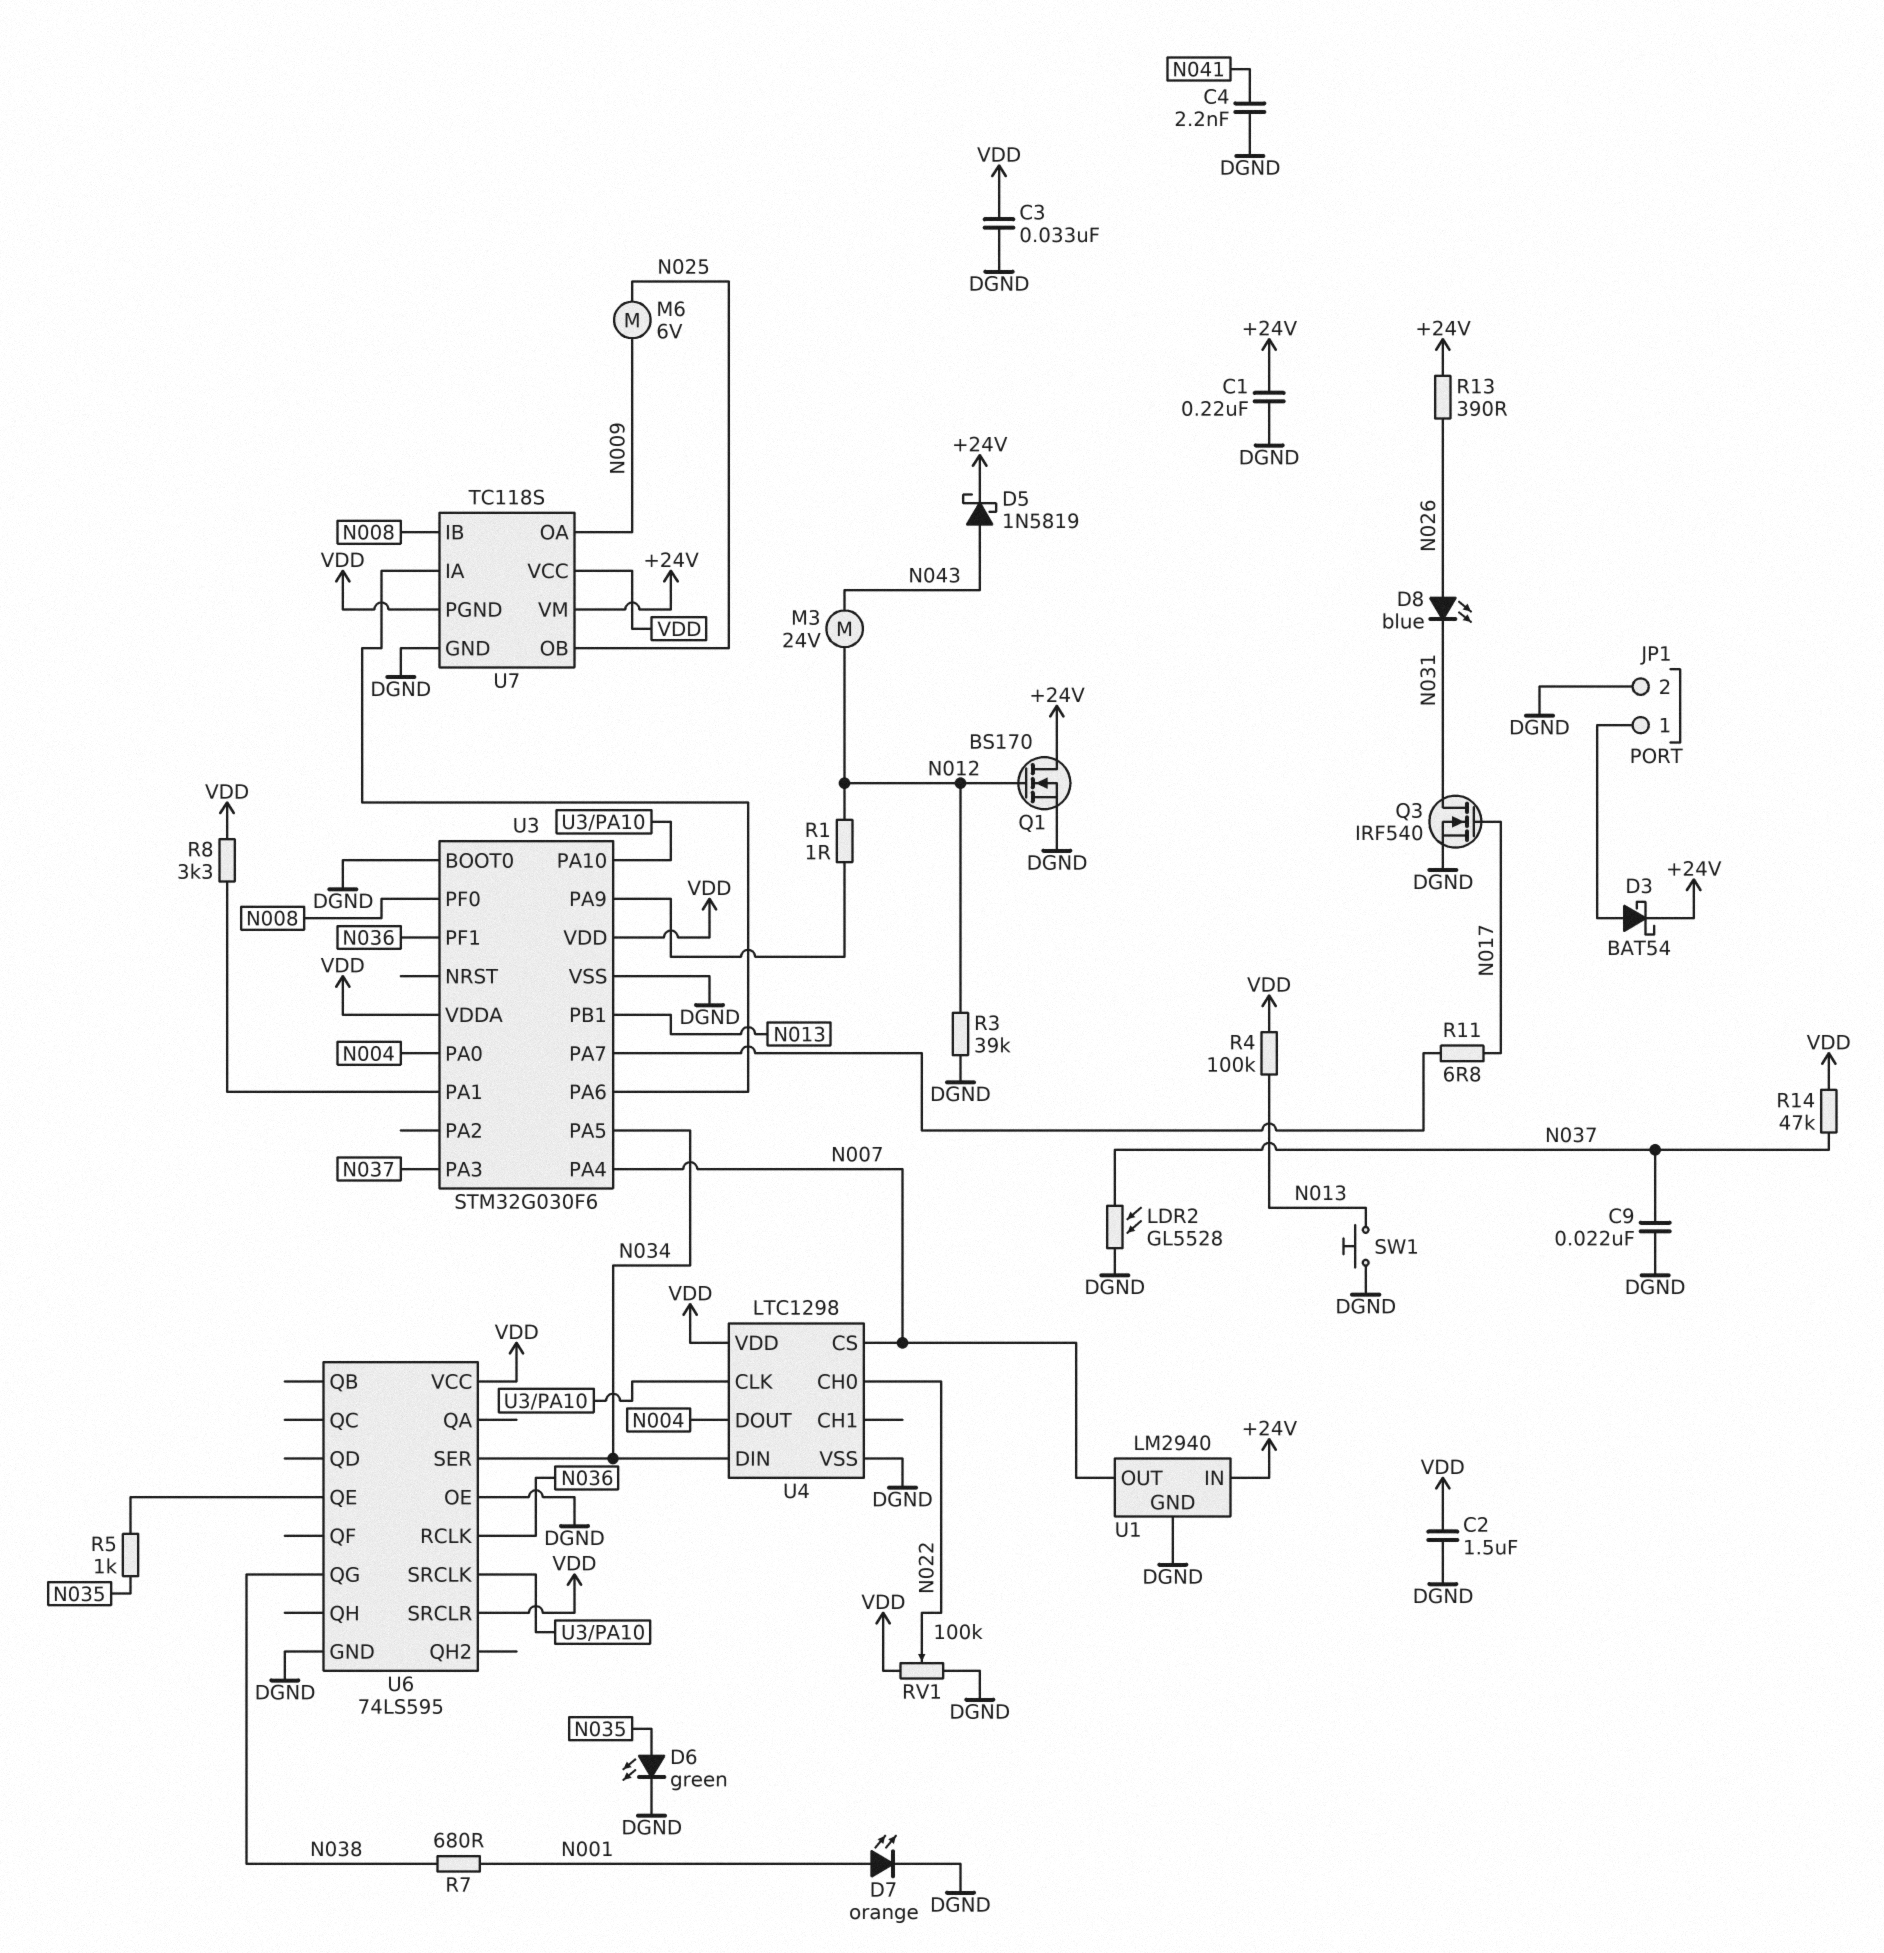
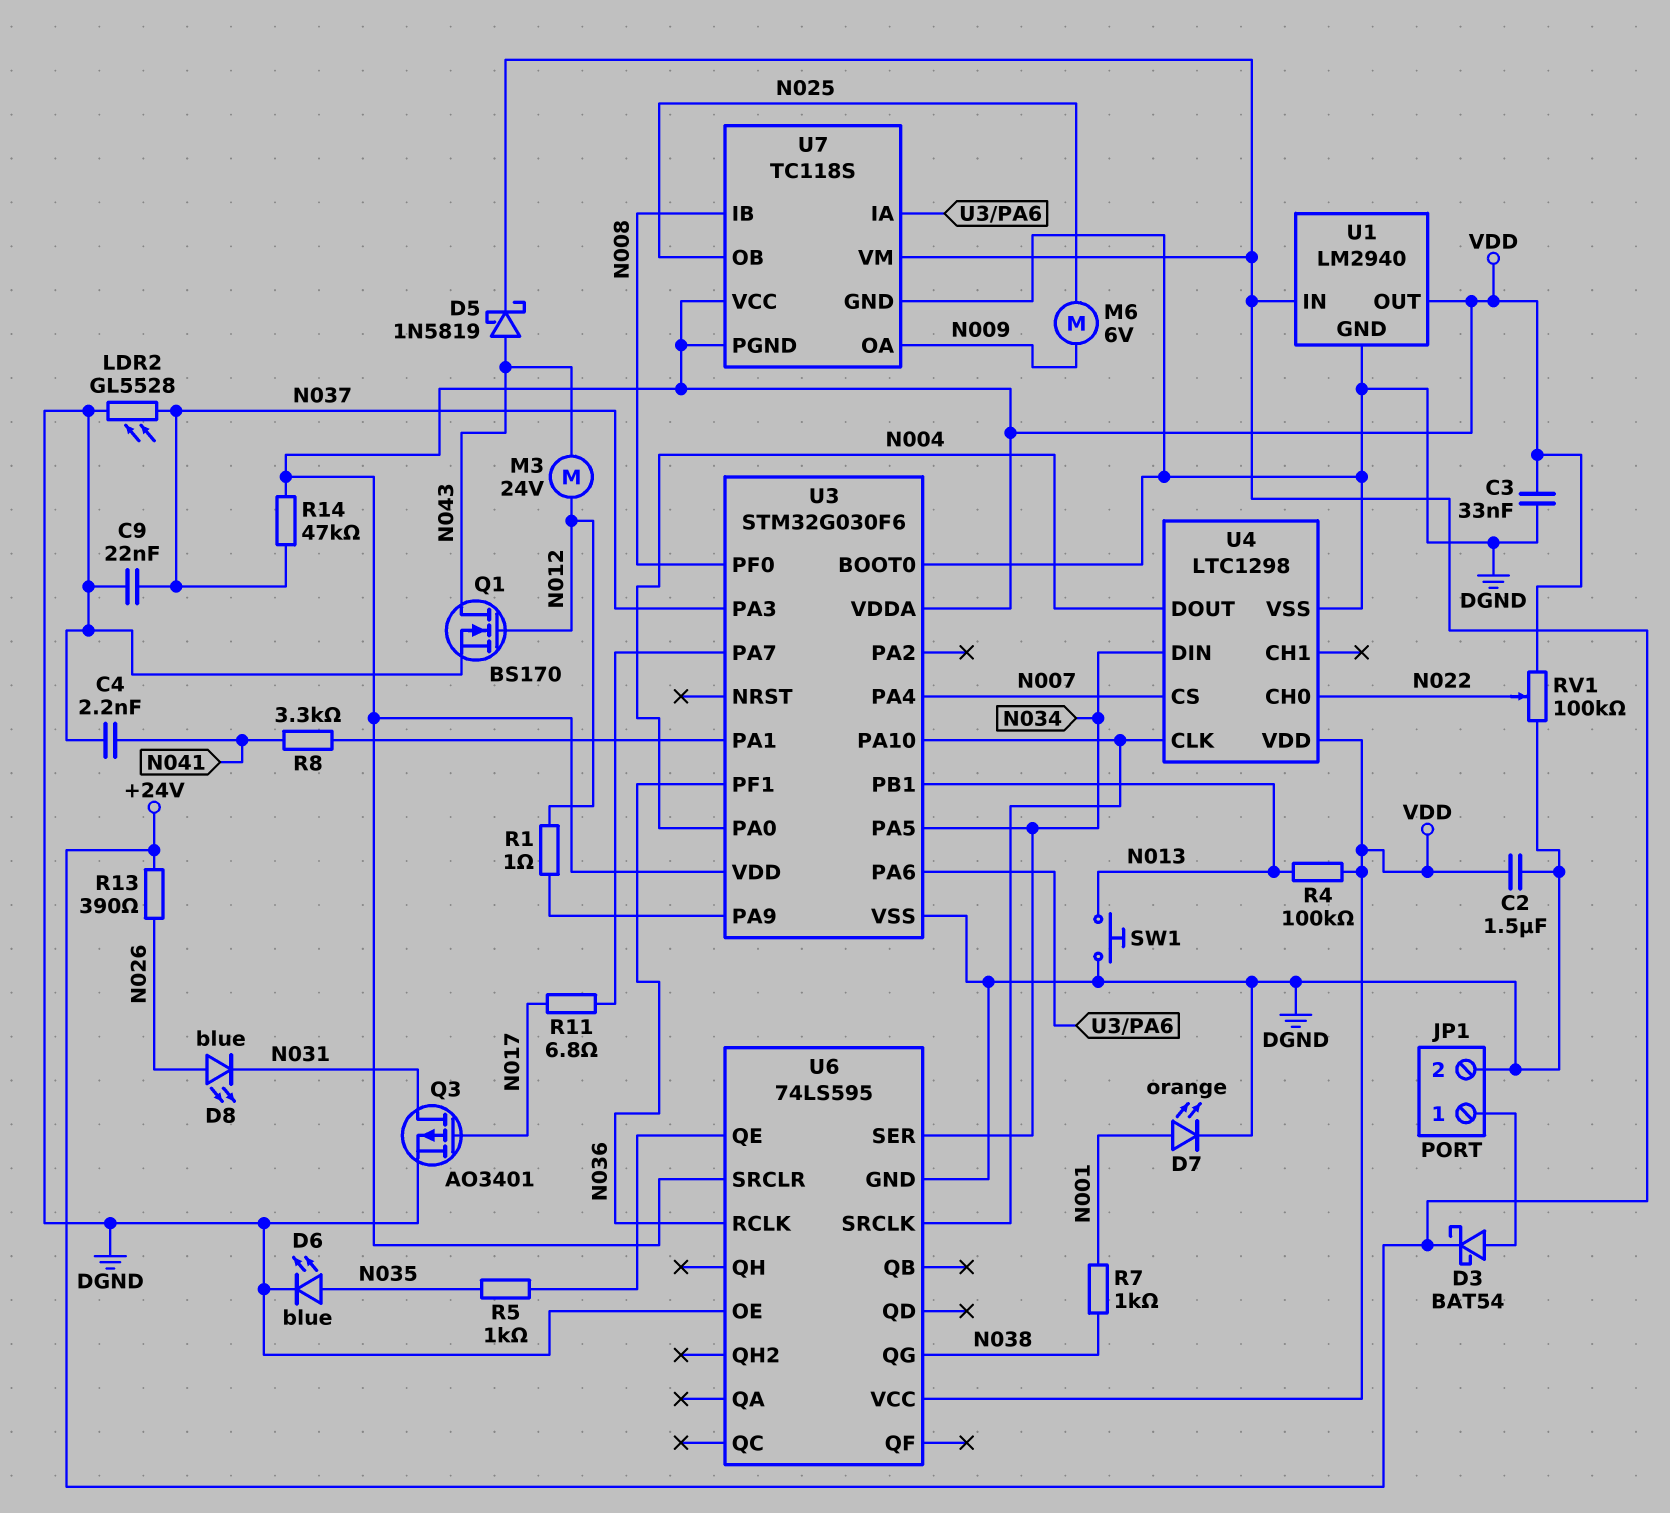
C1: 220nF (+24V, DGND) -> none
D6: LED green (A N035, K DGND) -> LED blue (A N035, K DGND)
Q1: NMOS BS170 (G N012, D +24V, S DGND) -> NMOS BS170 (G N012, D N043, S DGND)
Q3: NMOS IRF540 (G N017, D N031, S DGND) -> PMOS AO3401 (G N017, D N031, S DGND)
R3: 39k (DGND, N012) -> none
R7: 680 (N001, N038) -> 1k (N001, N038)
R8: 3.3k (U3/PA1, VDD) -> 3.3k (N041, U3/PA1)
U1 pin OUT: N007 -> VDD

